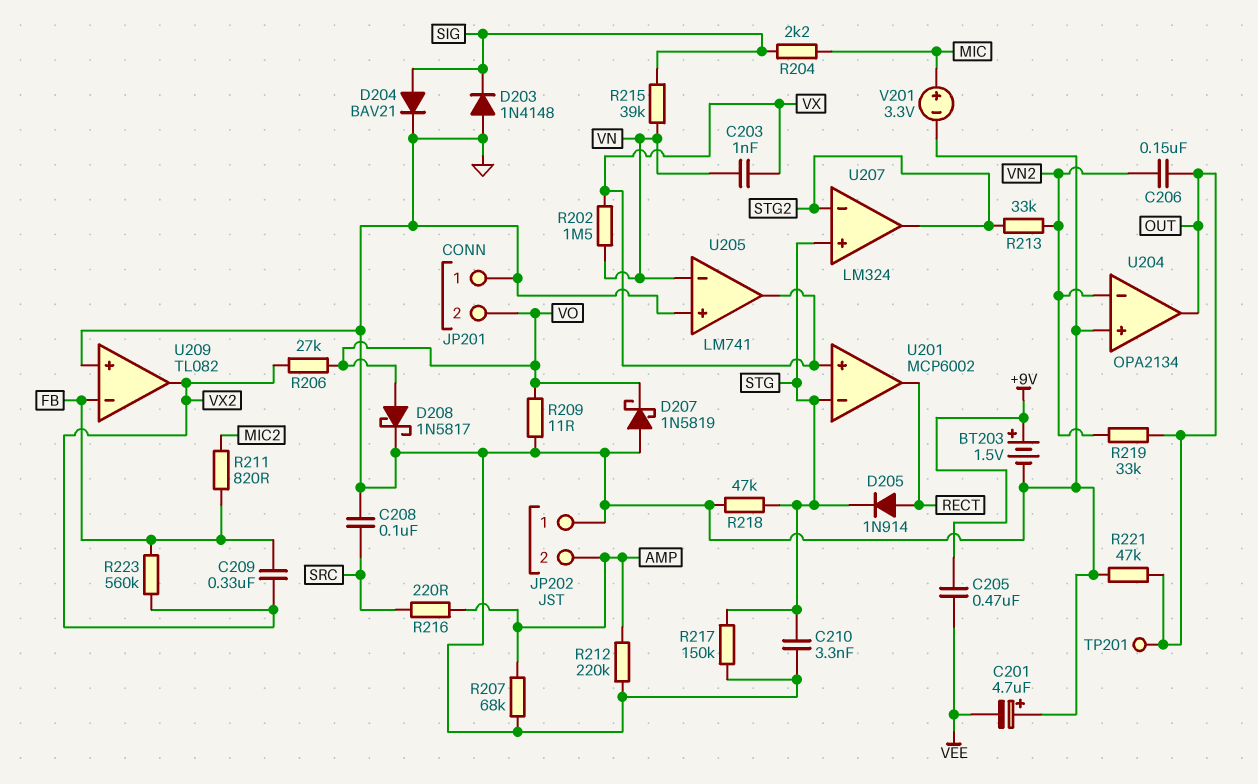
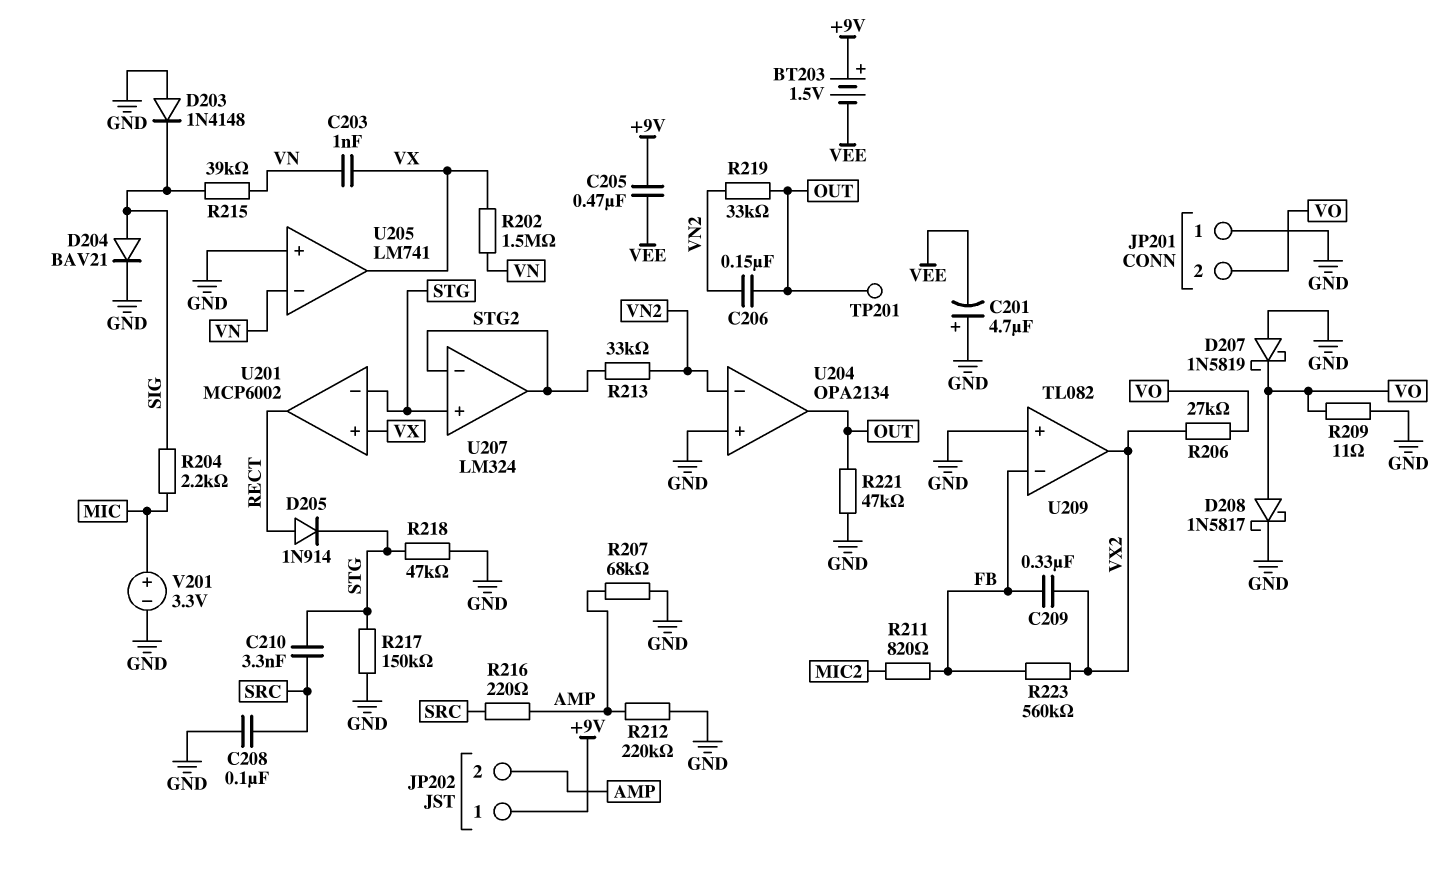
BT203: 1.5V (plus +9V, minus GND) -> 1.5V (plus +9V, minus VEE)
C210: 3.3nF (GND, STG) -> 3.3nF (SRC, STG)
JP202 pin 1: GND -> +9V

